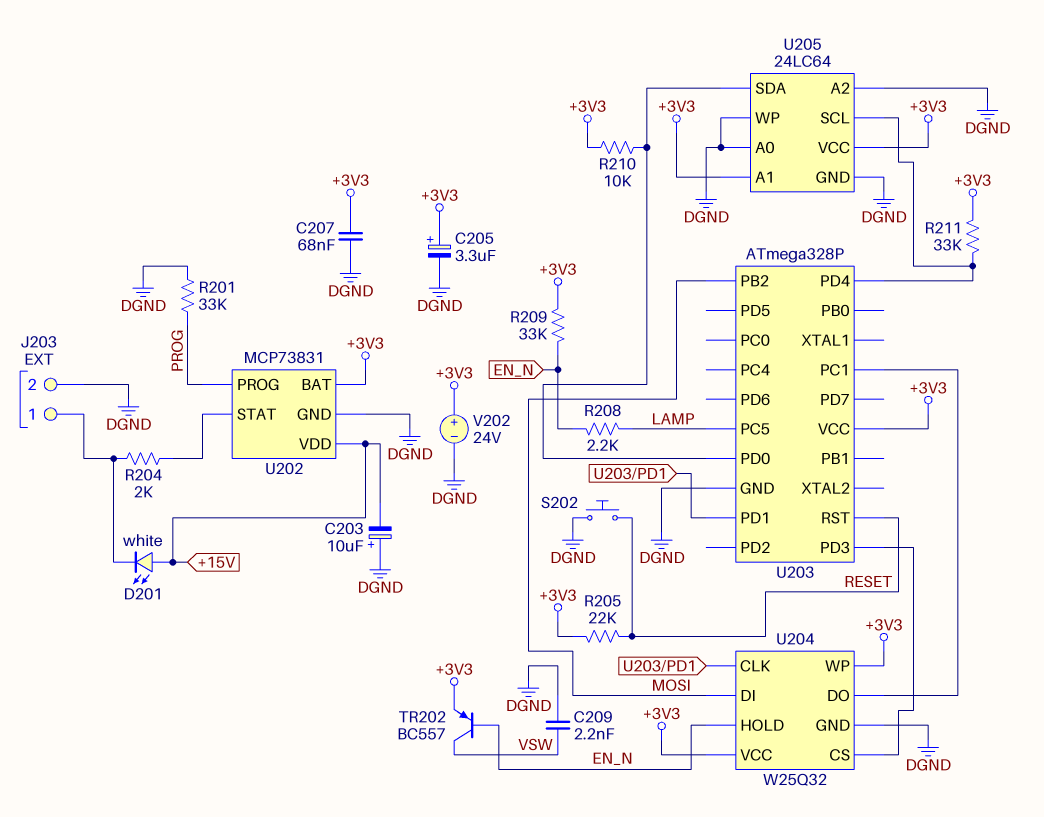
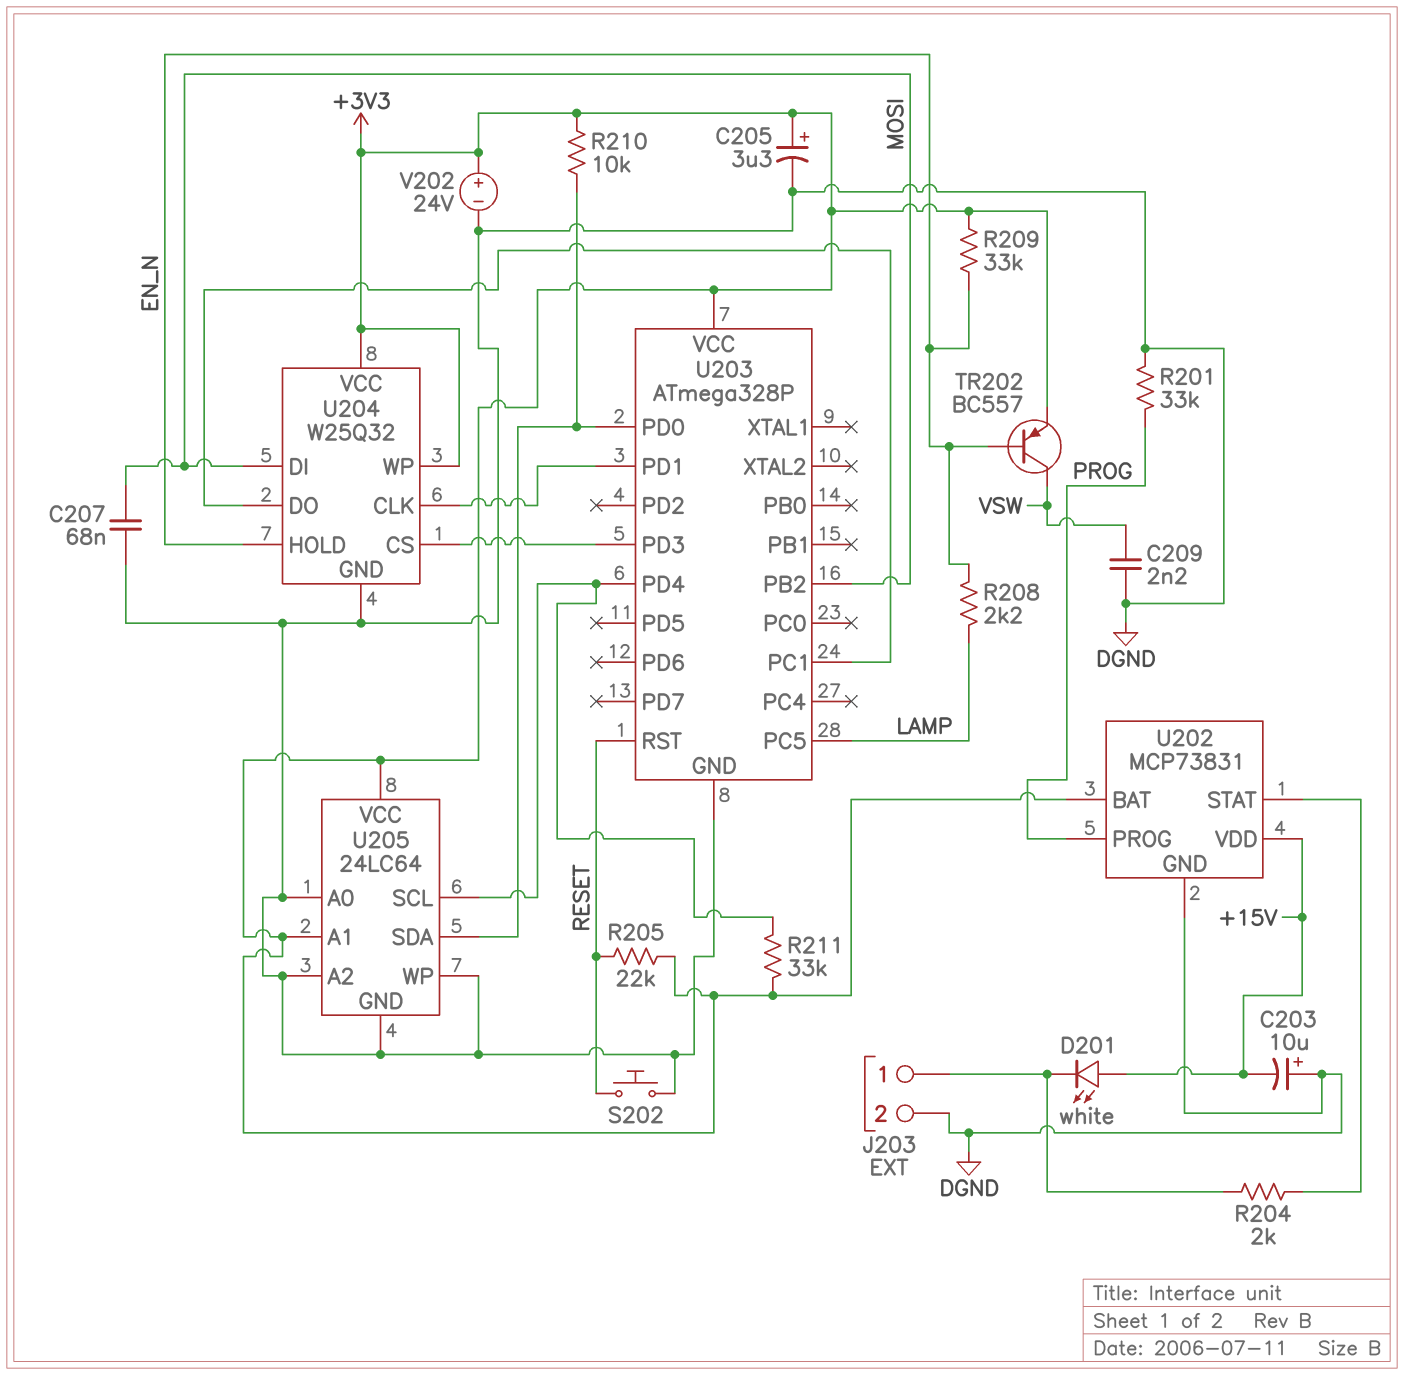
C207: 68nF (+3V3, DGND) -> 68nF (DGND, MOSI)

